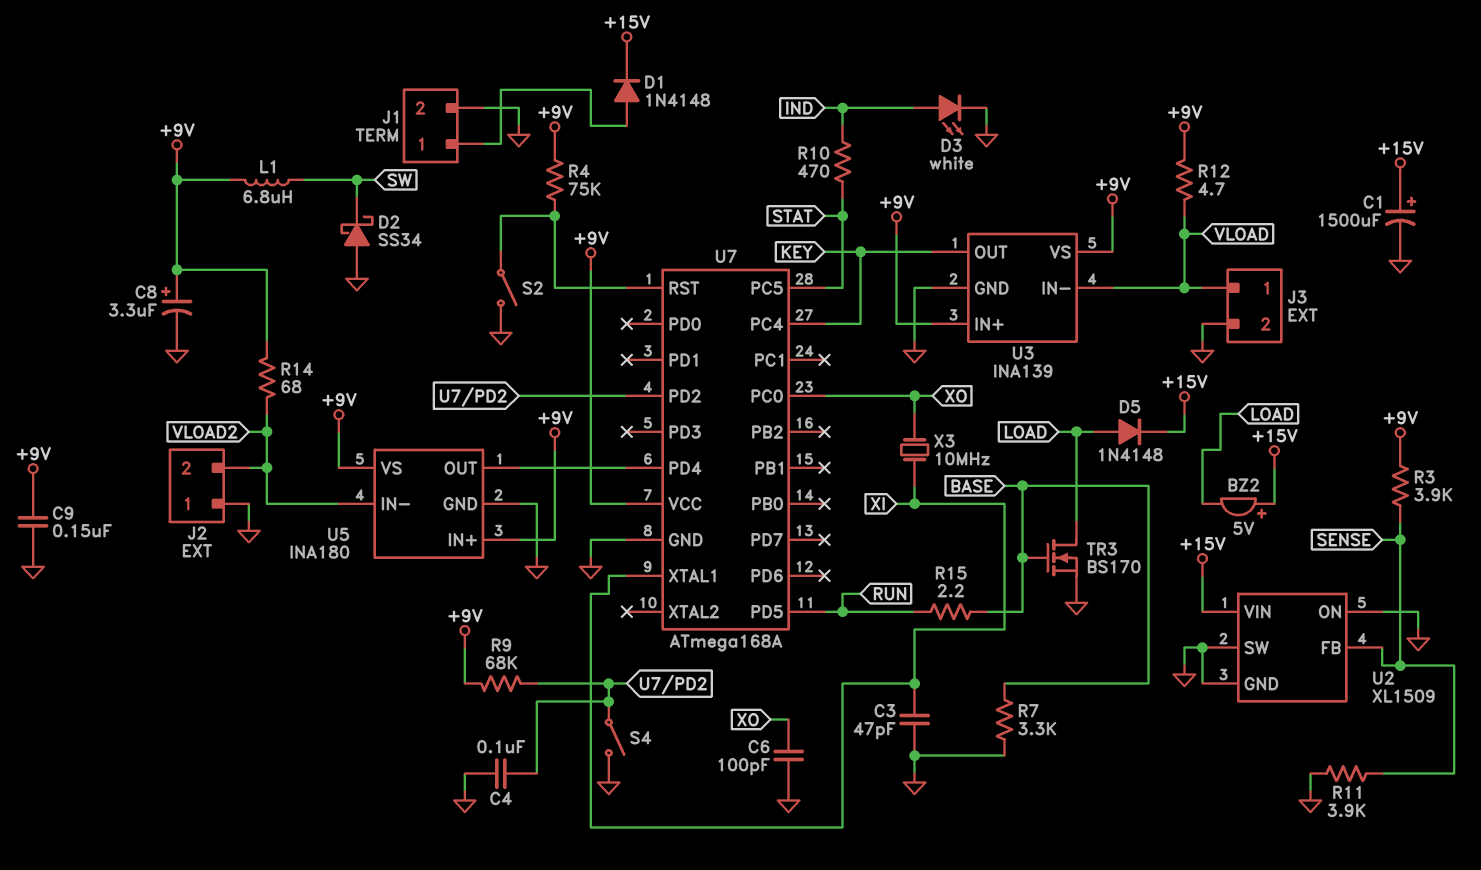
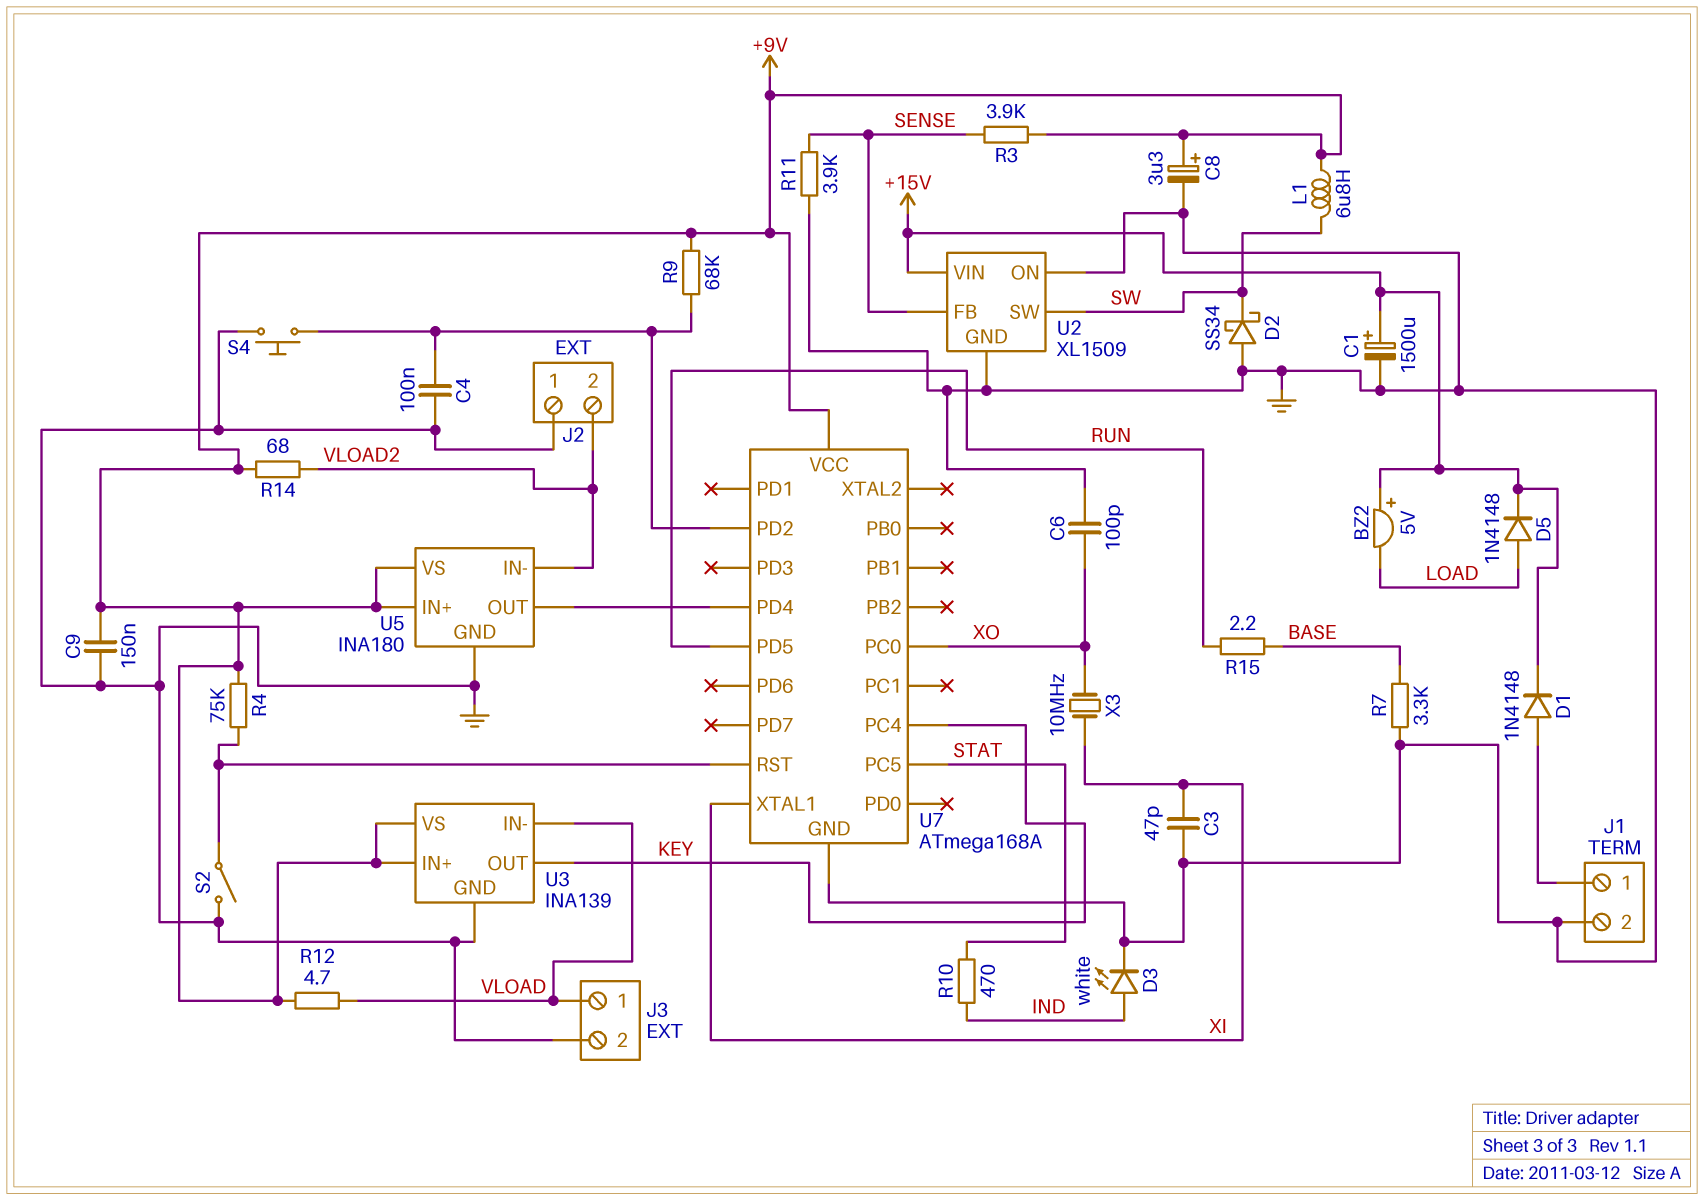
S4: switch (GND, U7/PD2) -> button (GND, U7/PD2)
TR3: NMOS BS170 (G BASE, D LOAD, S GND) -> none
U2 pin SW: GND -> SW

